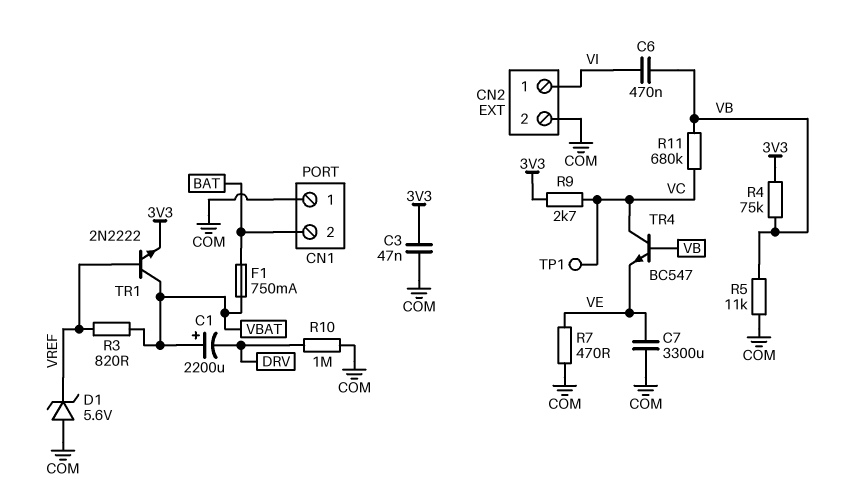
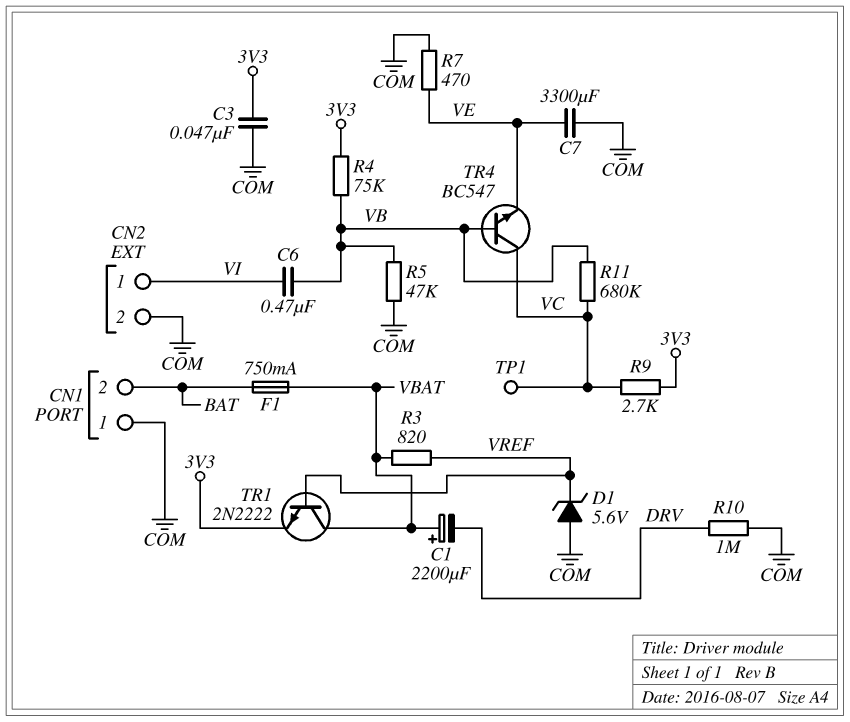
R5: 11k (COM, VB) -> 47k (COM, VB)

